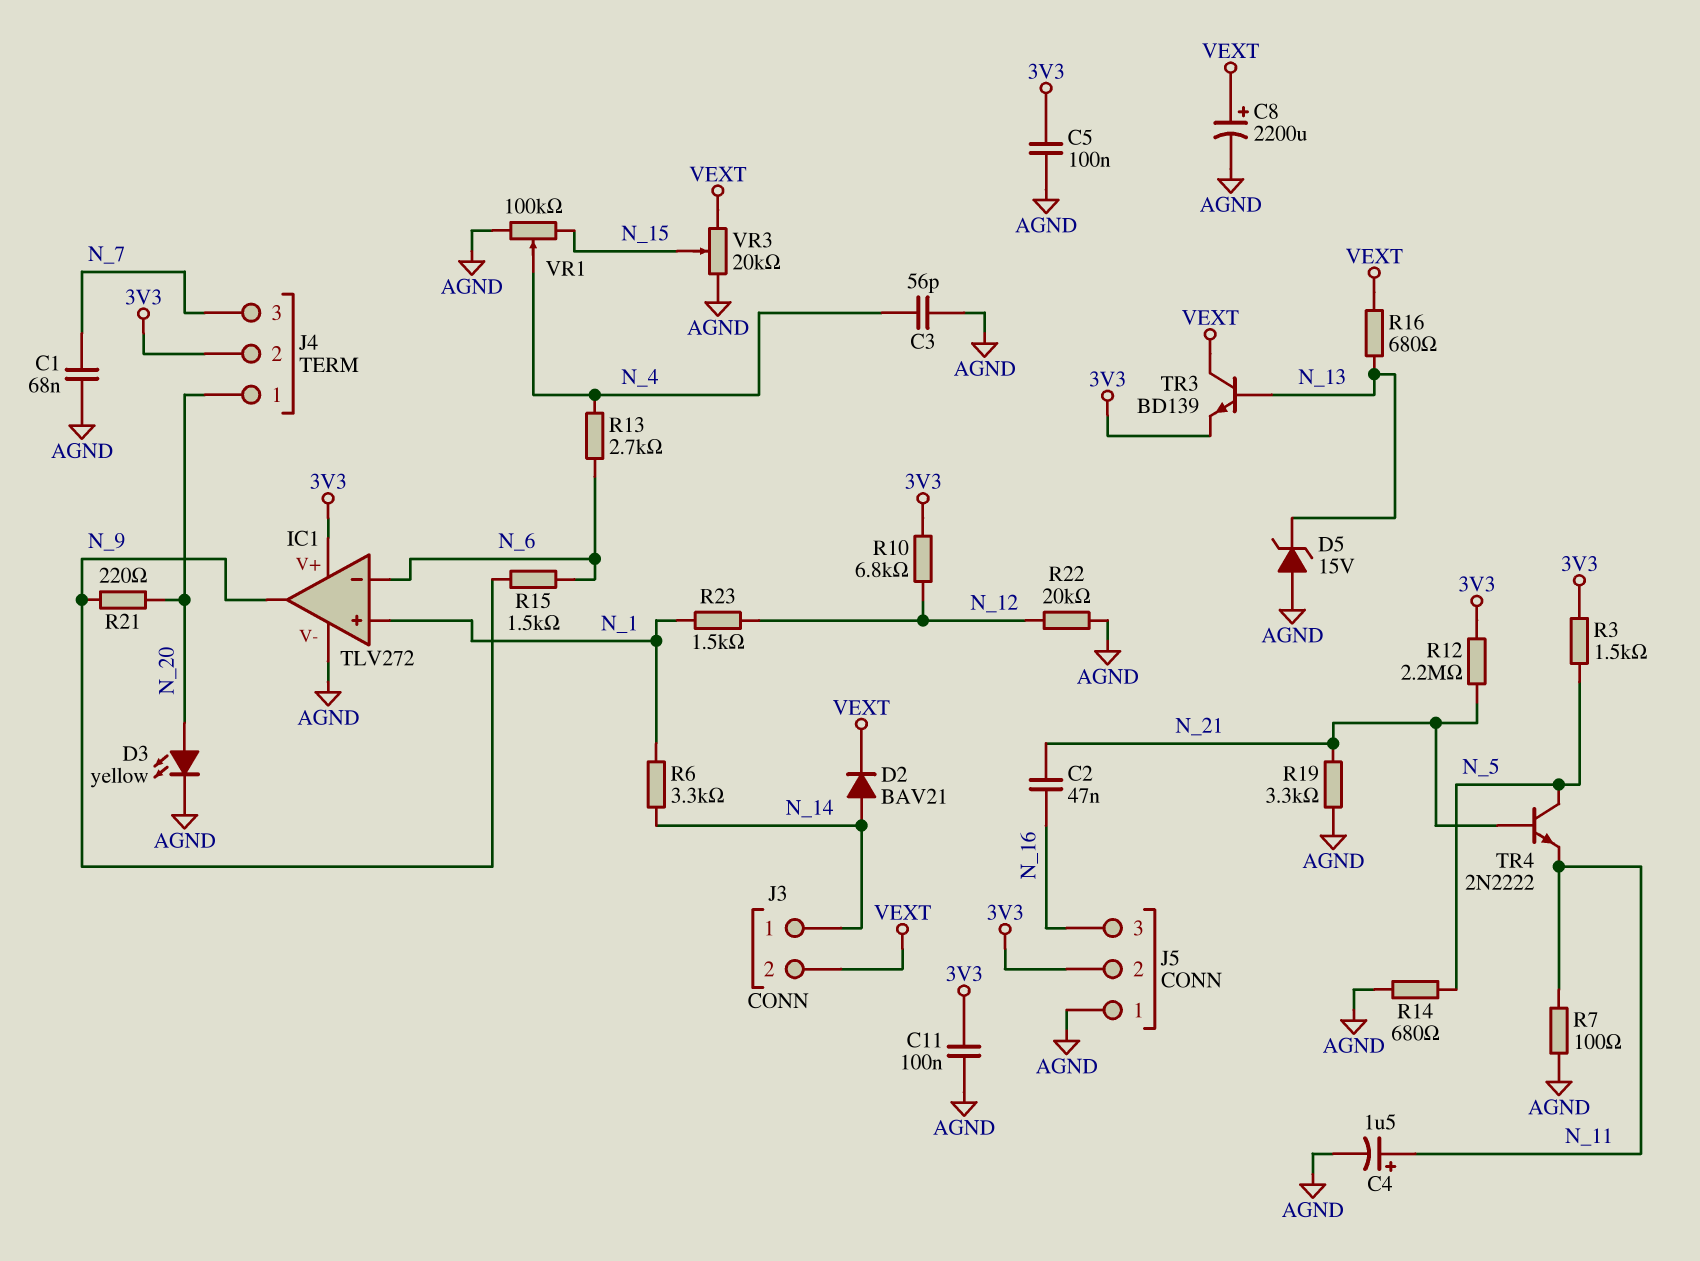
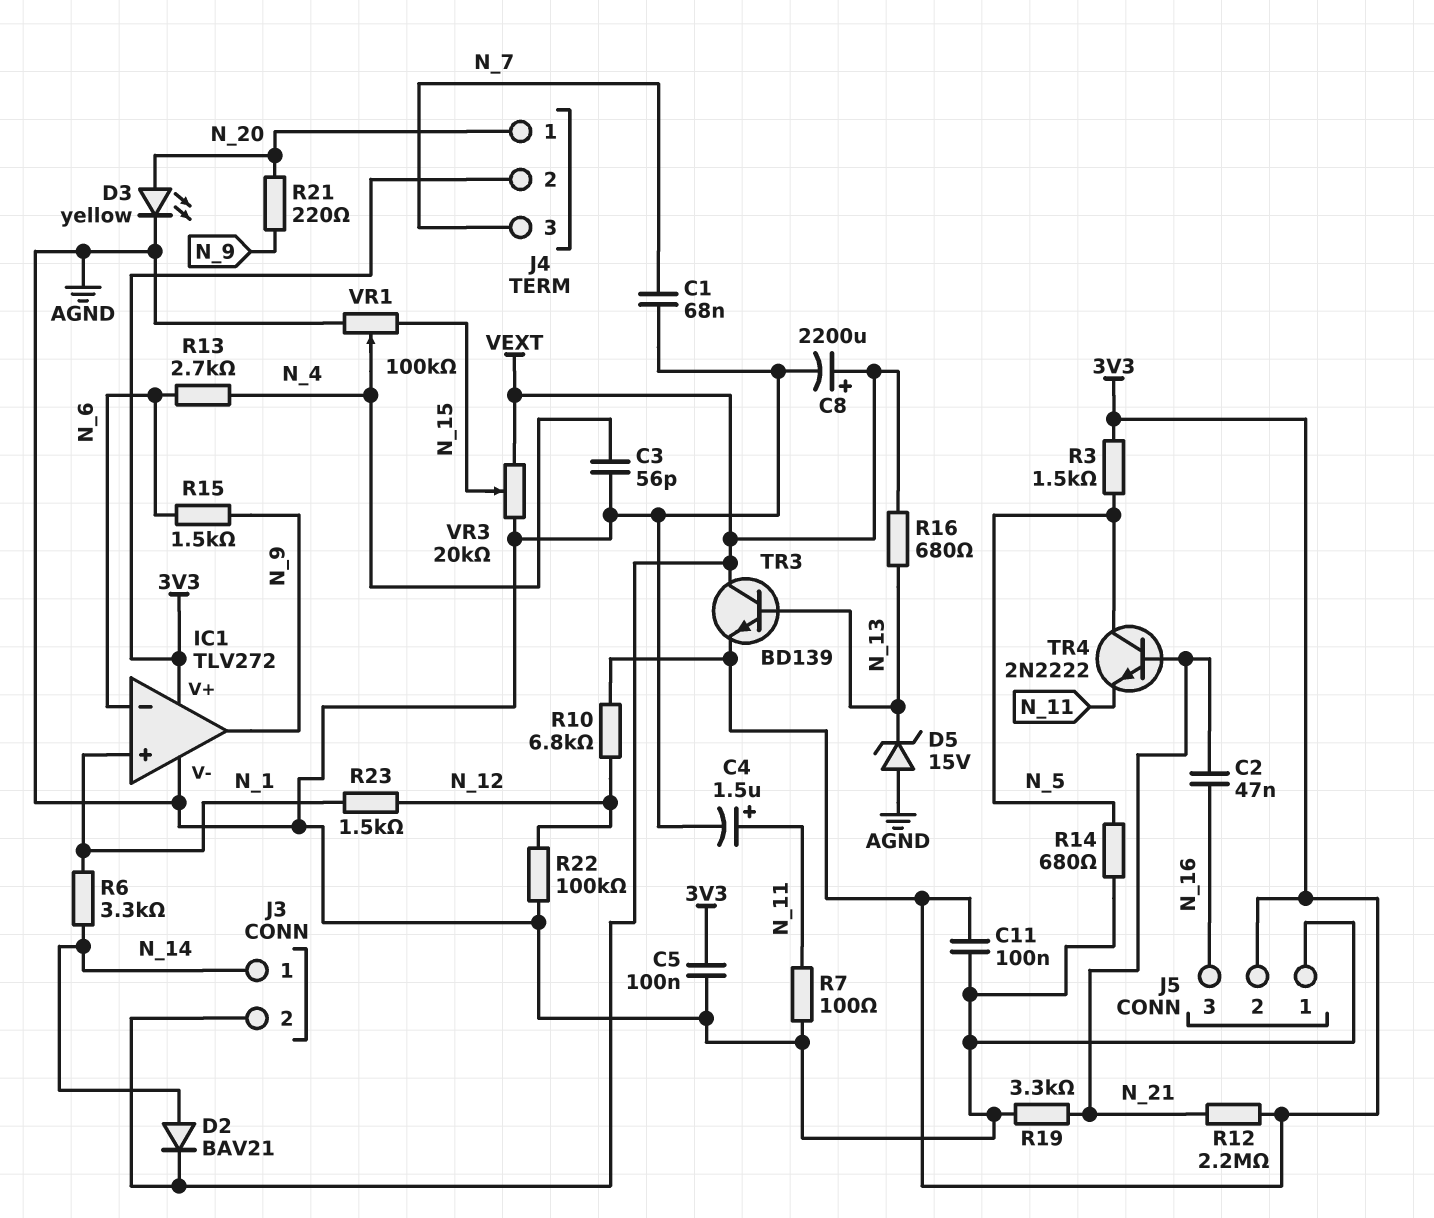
R22: 20k (AGND, N_12) -> 100k (AGND, N_12)

